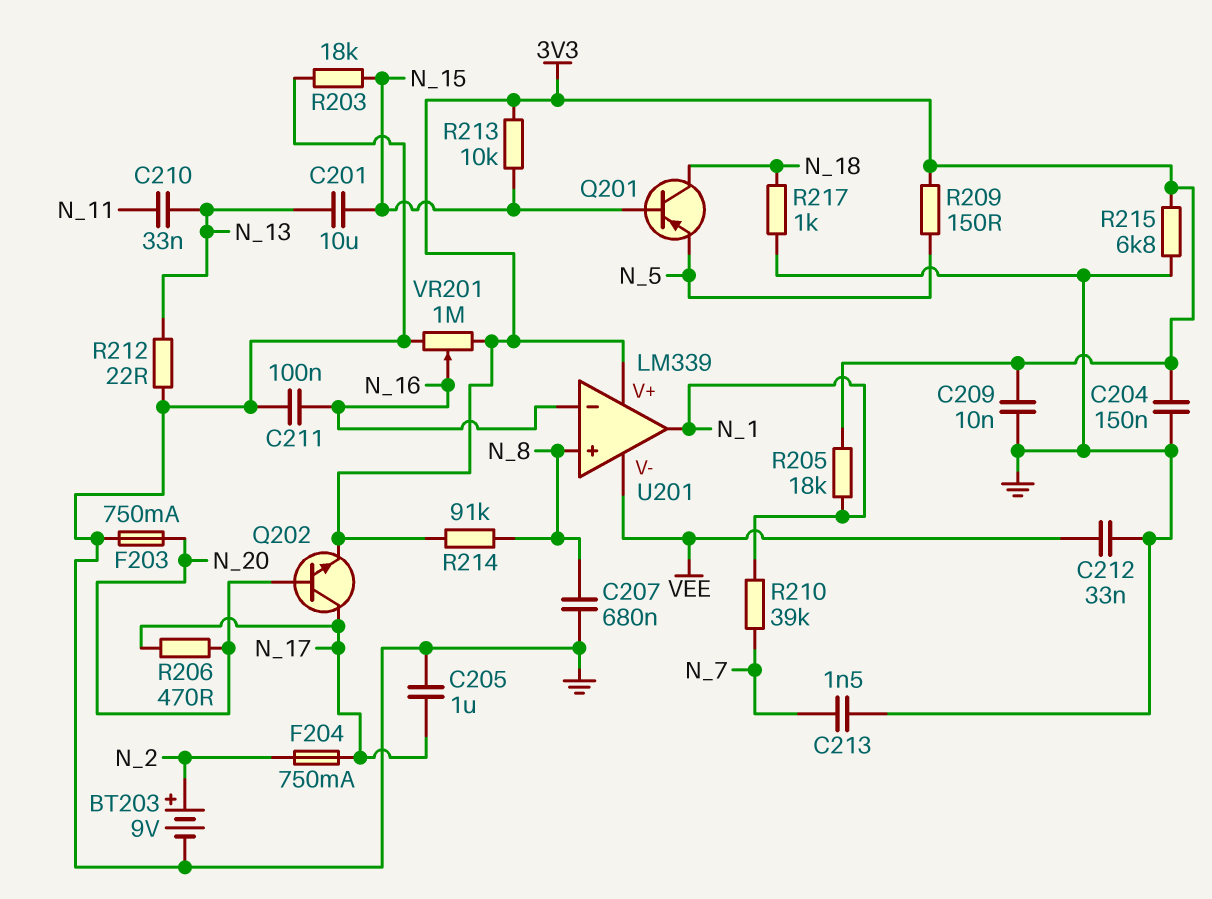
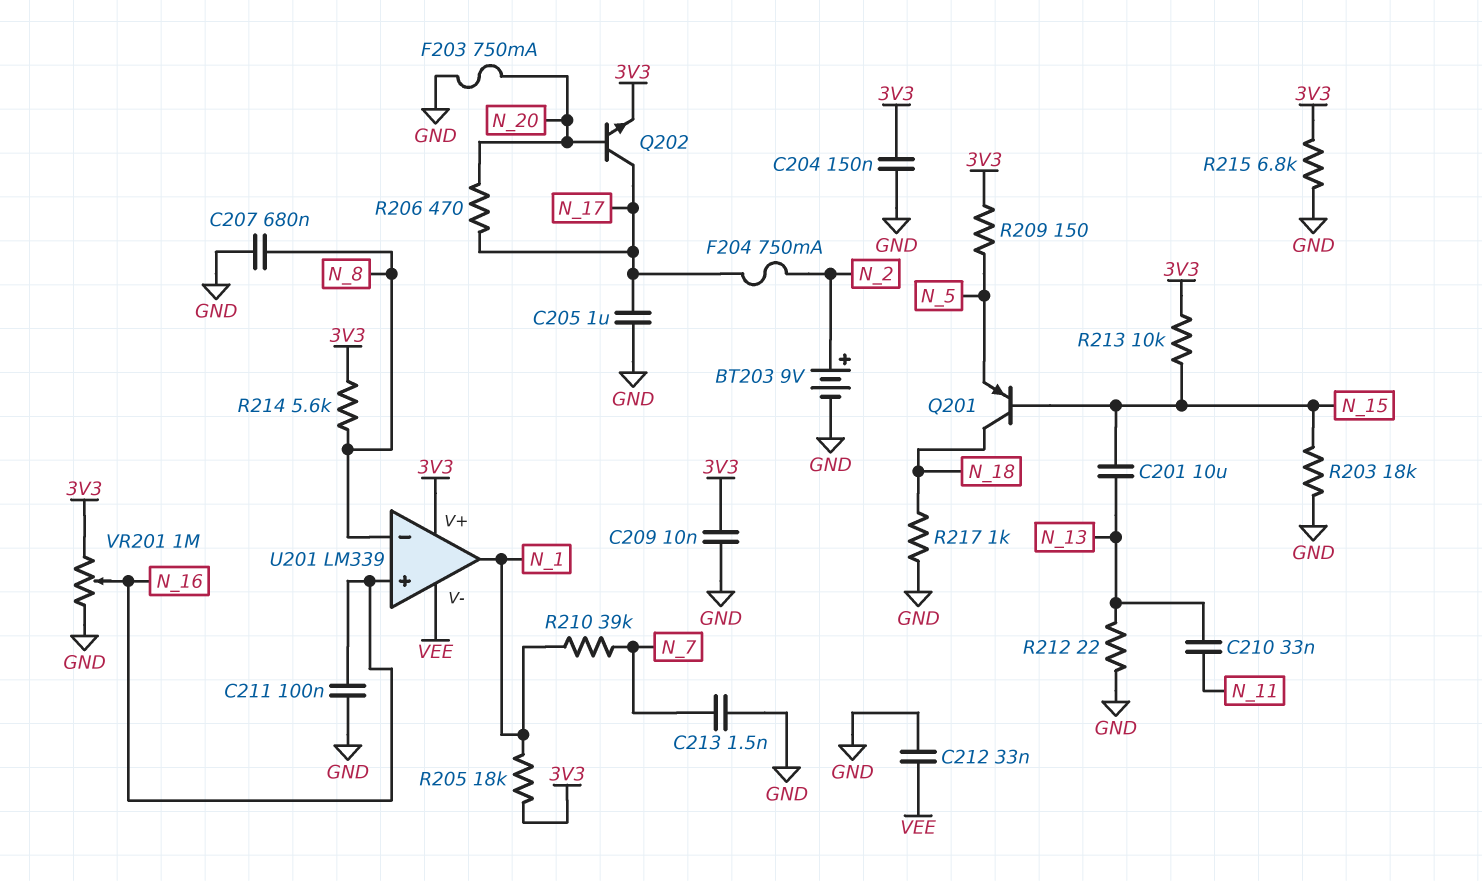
R214: 91k (3V3, N_8) -> 5.6k (3V3, N_8)
U201 pin in+: N_8 -> N_16
U201 pin in-: N_16 -> N_8

